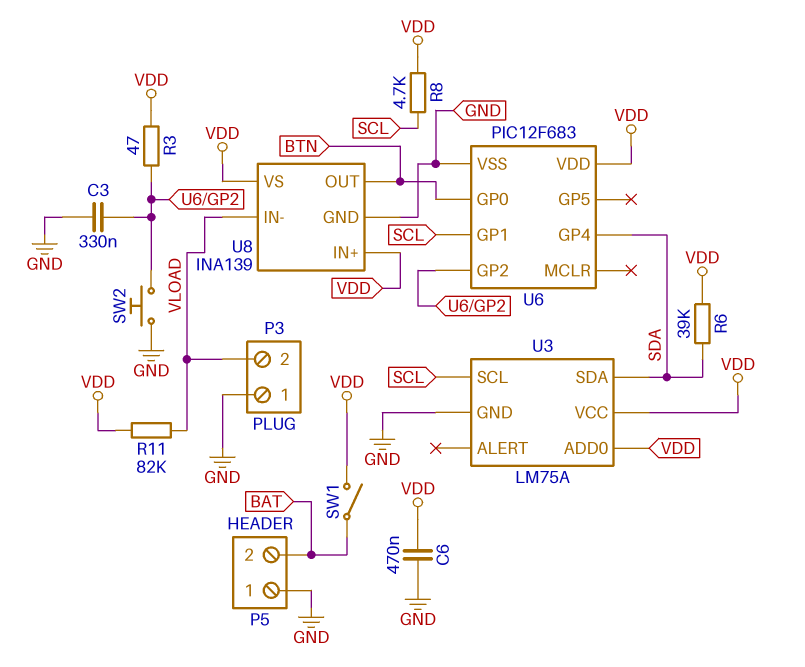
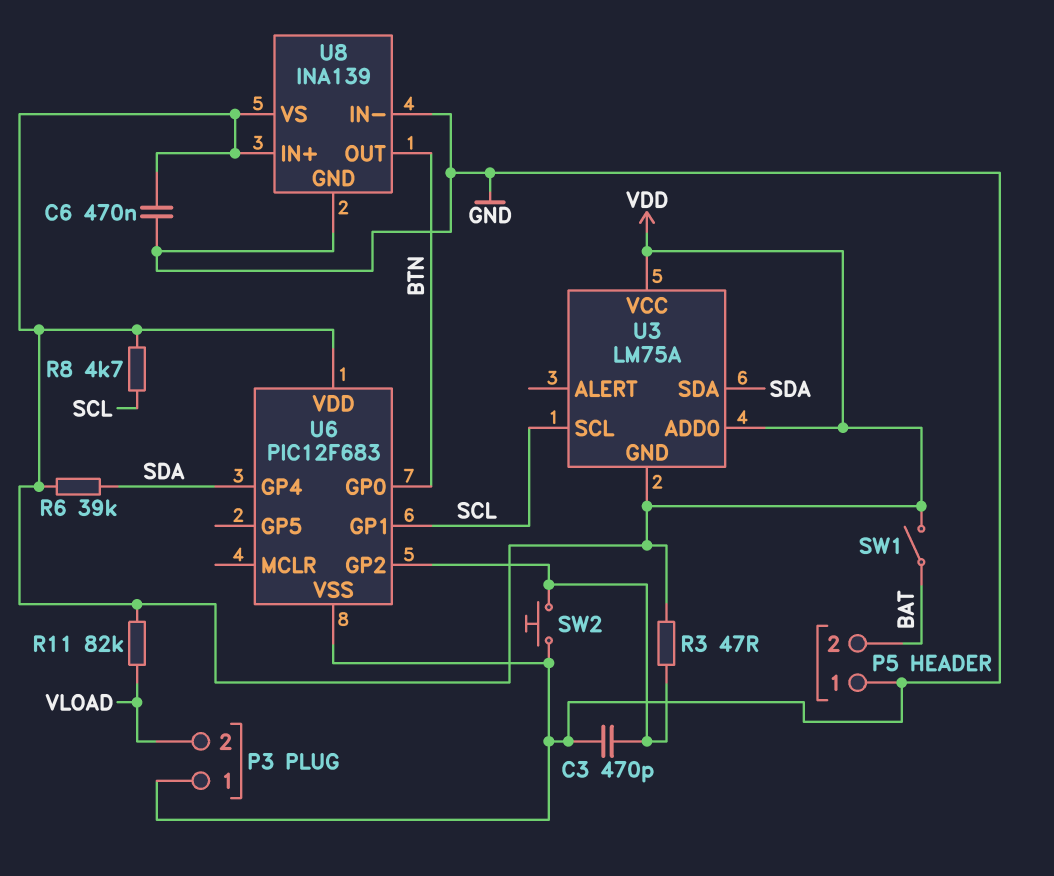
C3: 330nF (GND, U6/GP2) -> 470pF (GND, U6/GP2)
U3 pin GND: GND -> VDD
U8 pin IN-: VLOAD -> GND

